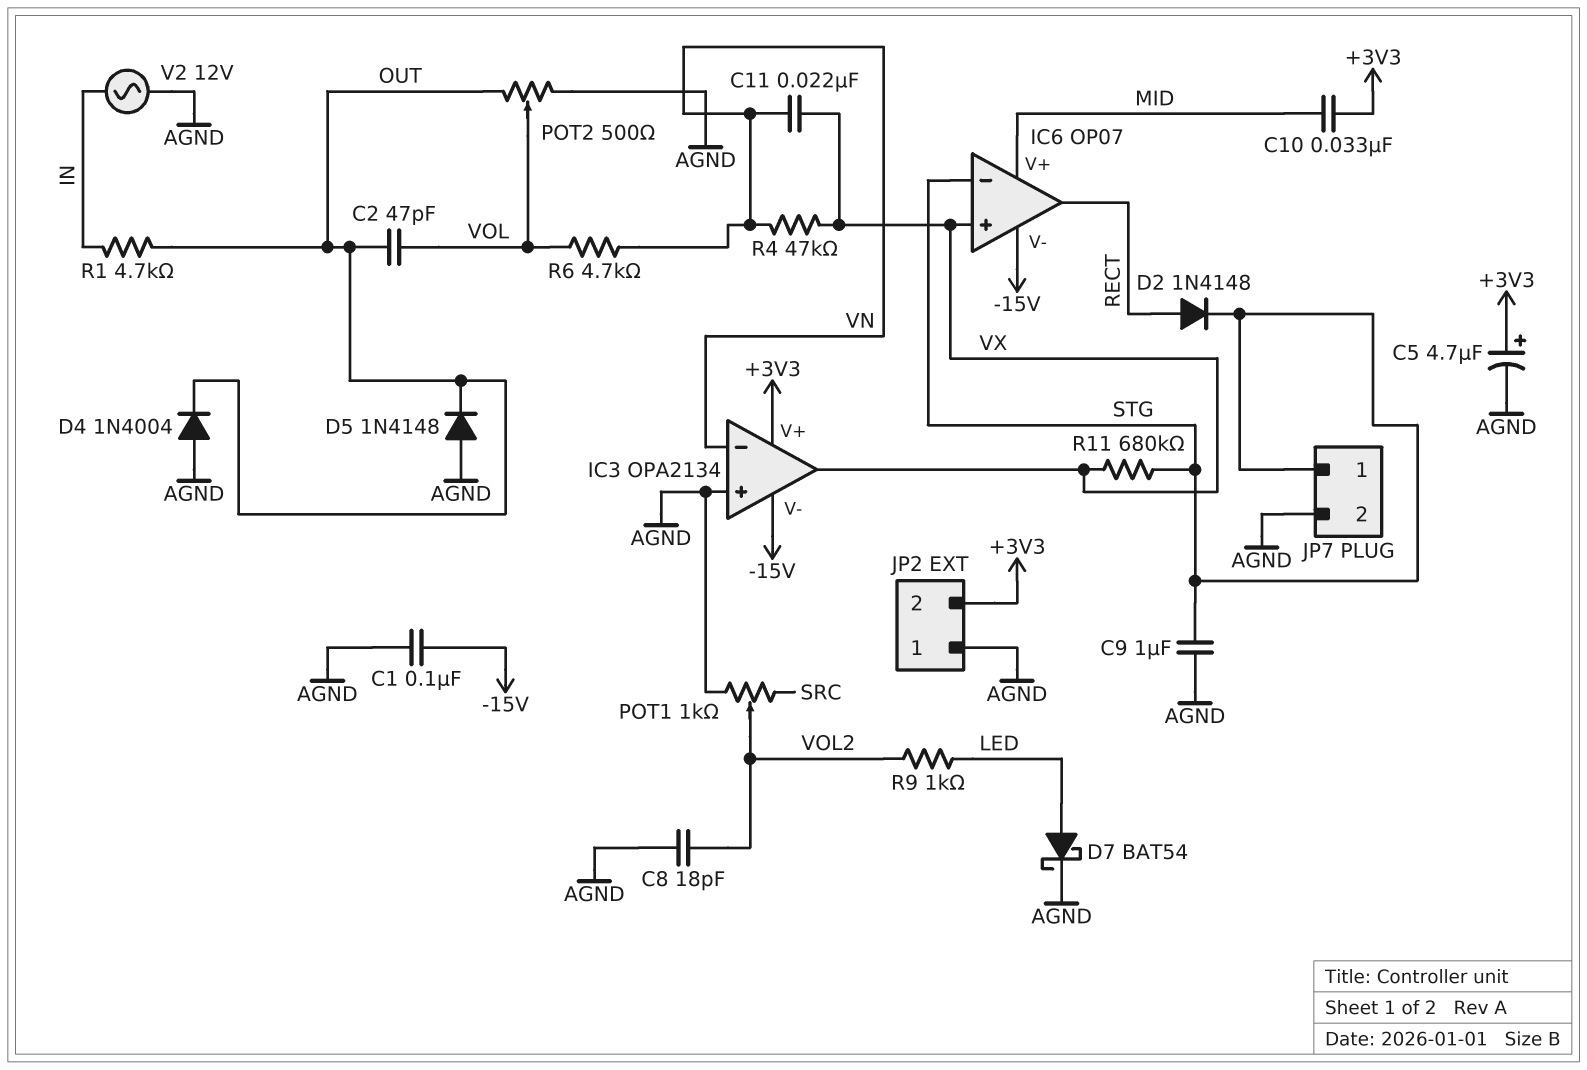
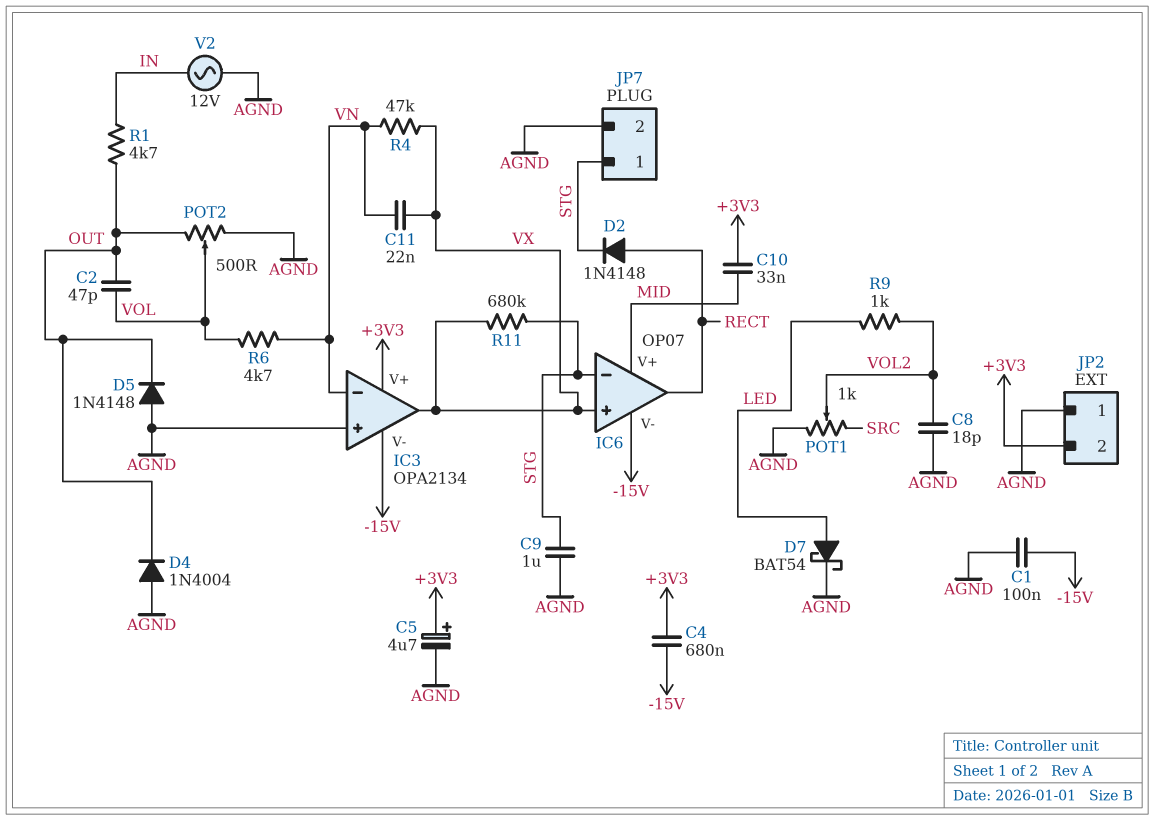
C4: none -> 680nF (+3V3, -15V)

